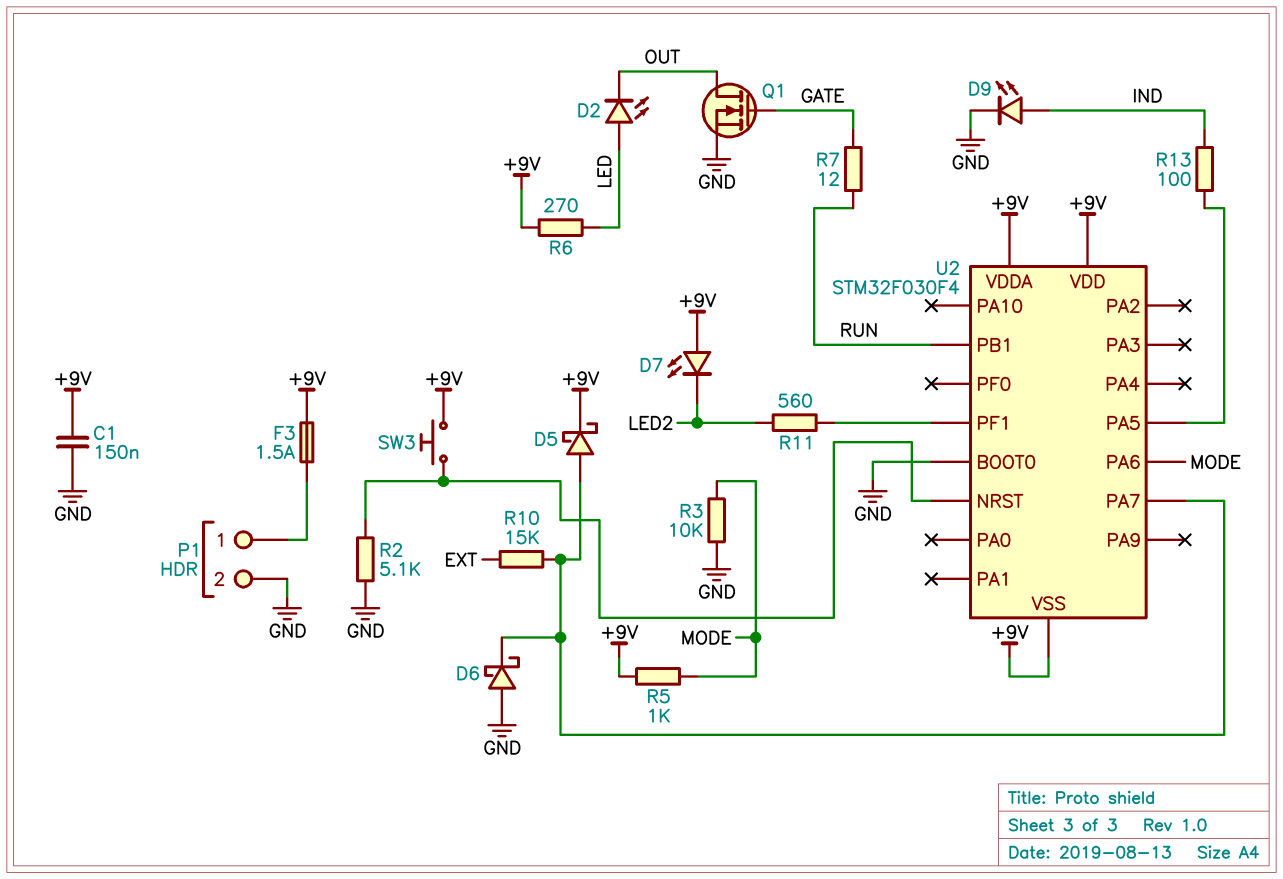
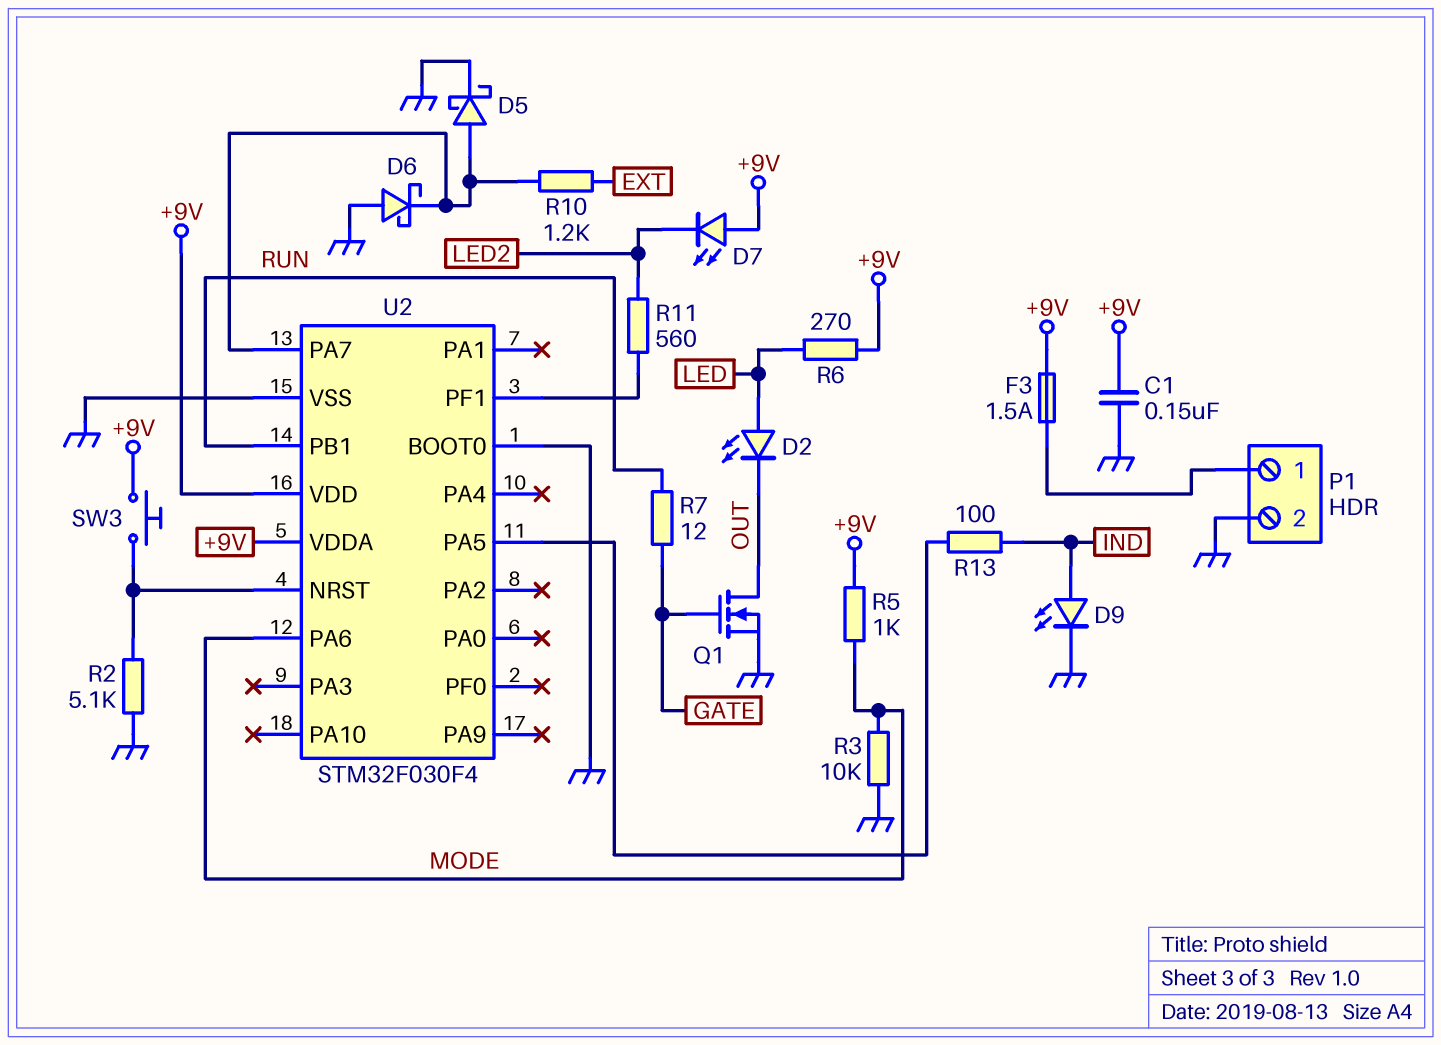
D5: schottky (A U2/PA7, K +9V) -> schottky (A U2/PA7, K GND)
R10: 15k (EXT, U2/PA7) -> 1.2k (EXT, U2/PA7)
U2 pin VSS: +9V -> GND

